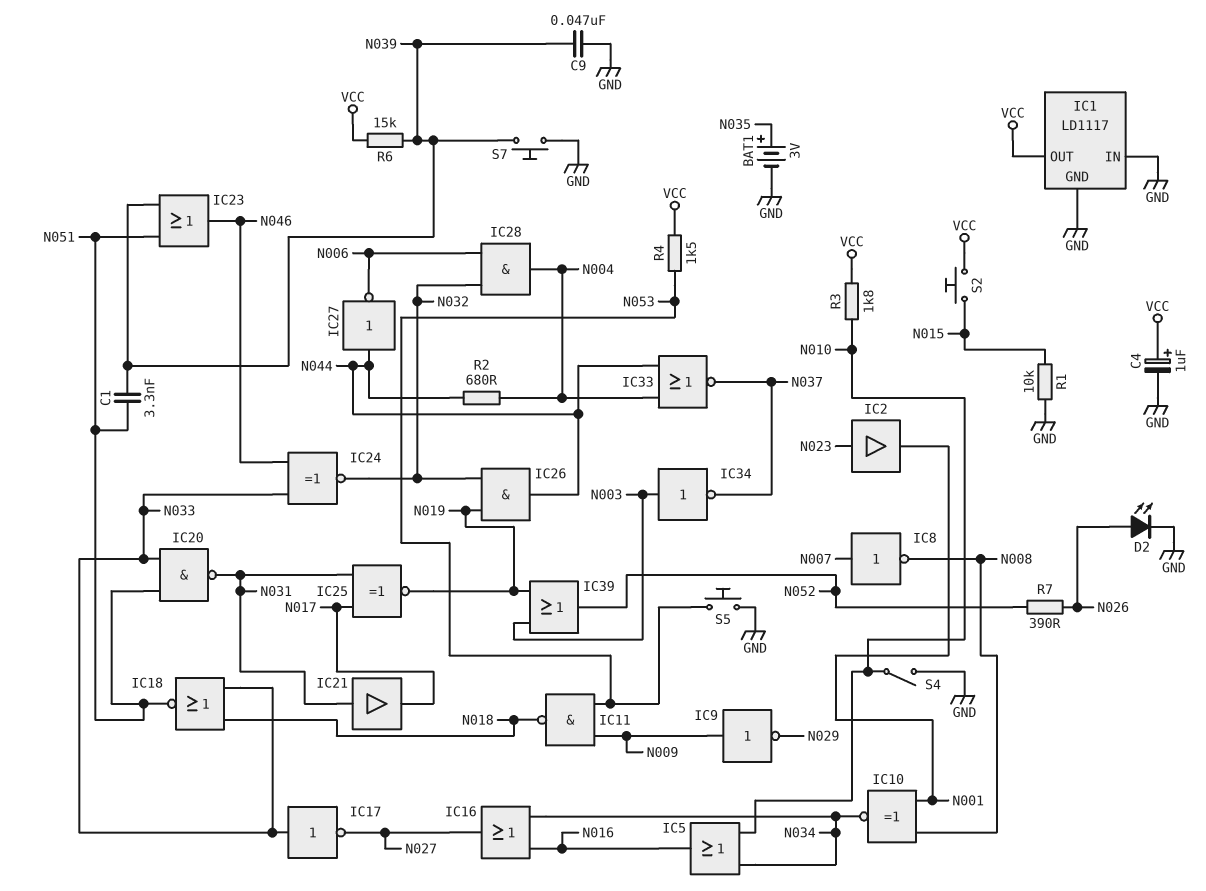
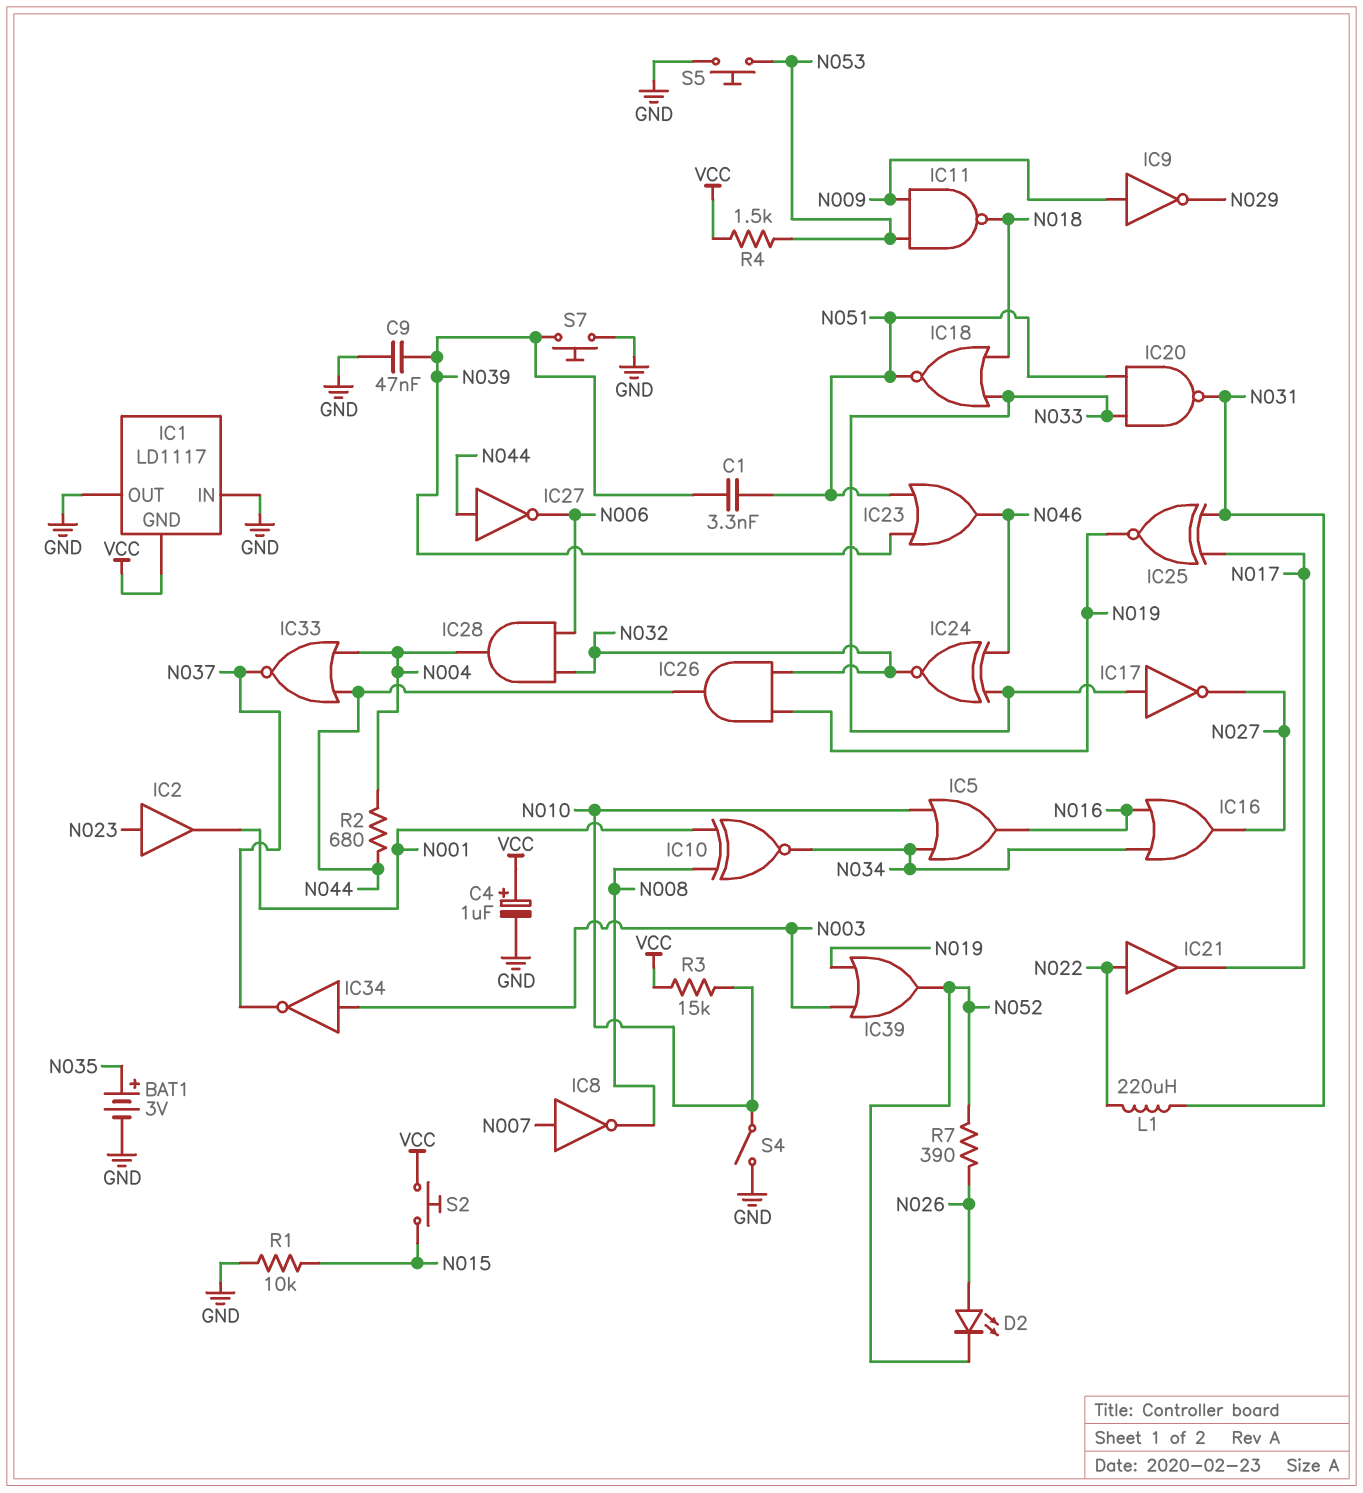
D2: LED (A N026, K GND) -> LED (A N026, K N052)
IC1 pin GND: GND -> VCC
IC1 pin OUT: VCC -> GND
IC21: buffer (in N031, out N017) -> buffer (in N022, out N017)
L1: none -> 220uH (N022, N031)
R3: 1.8k (N010, VCC) -> 15k (N010, VCC)
R6: 15k (N039, VCC) -> none

